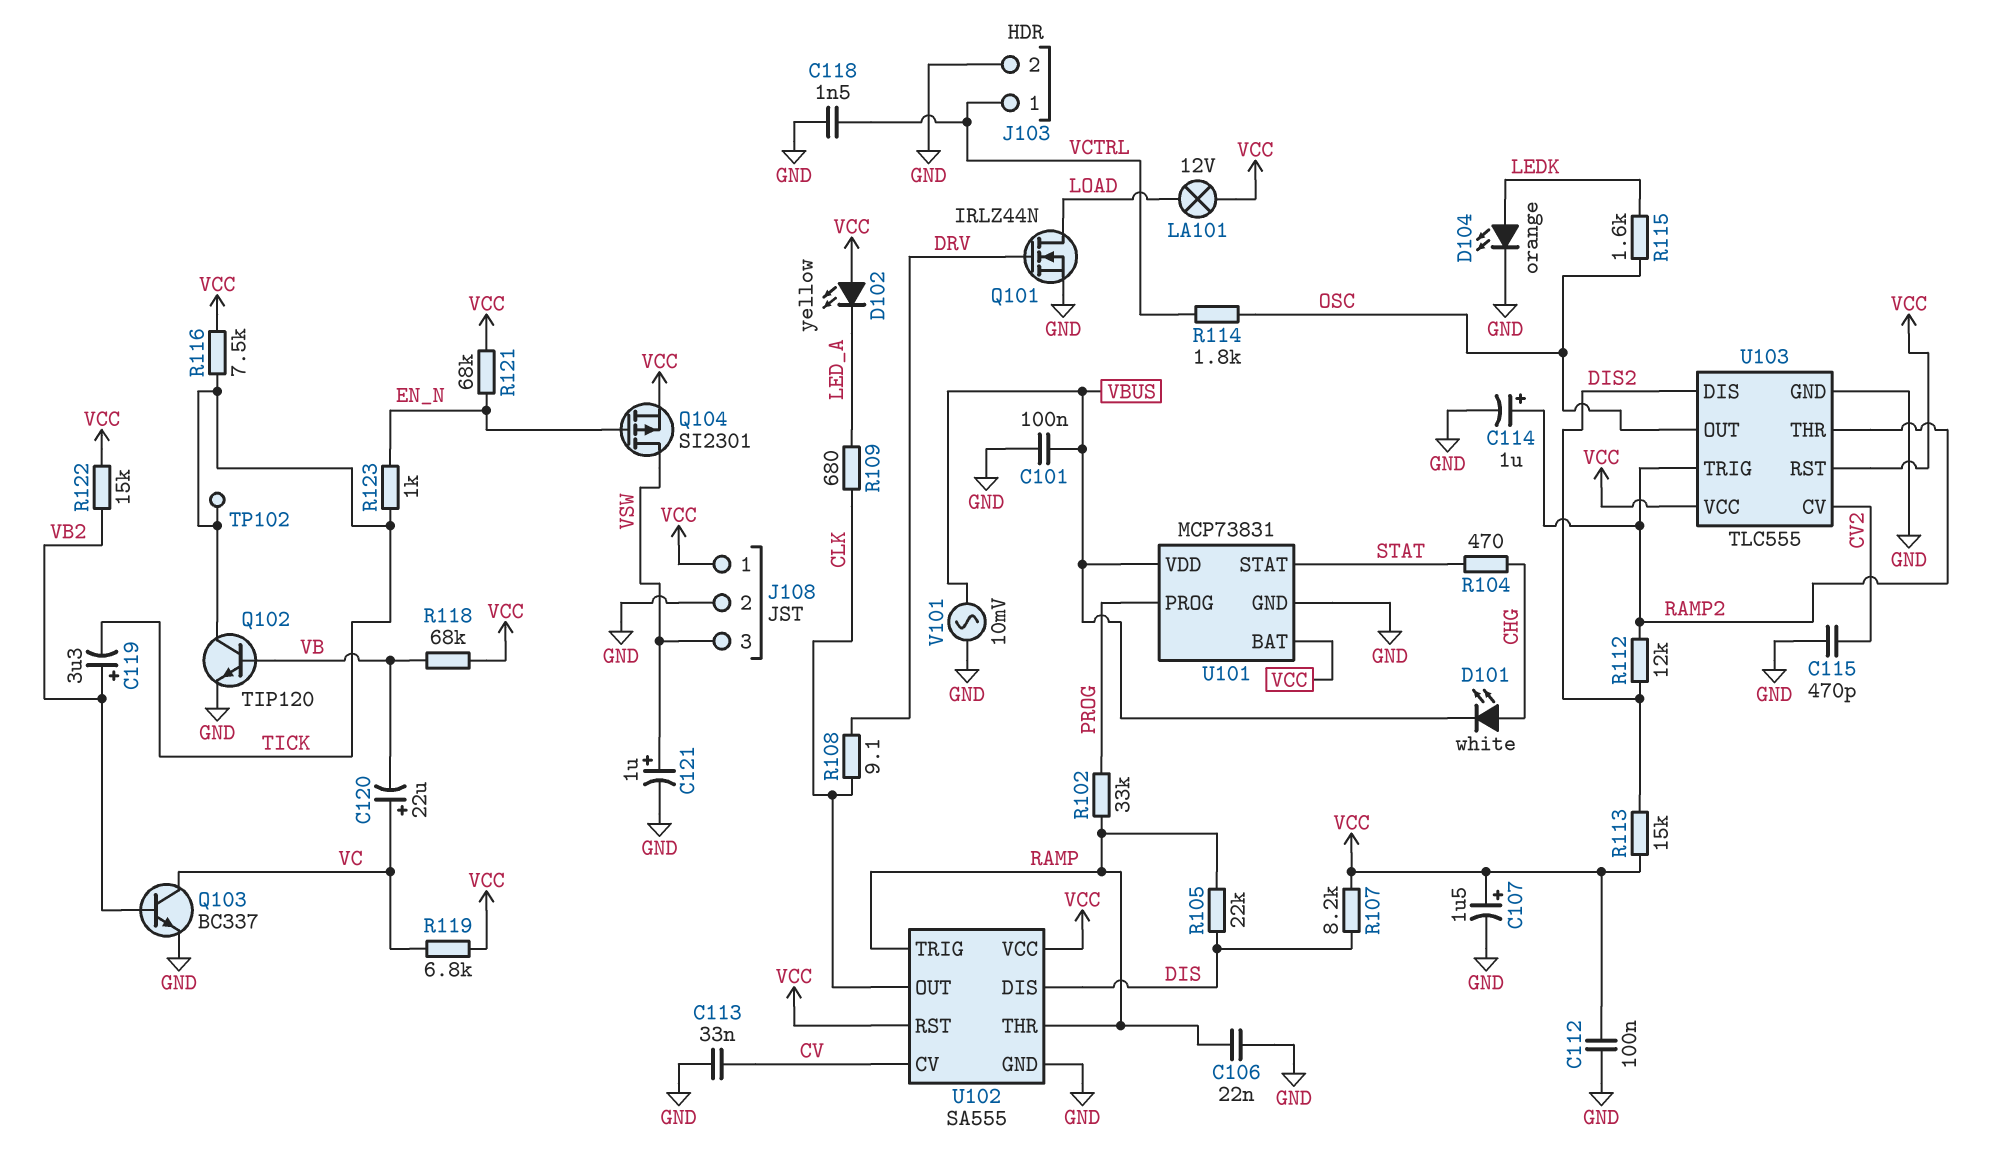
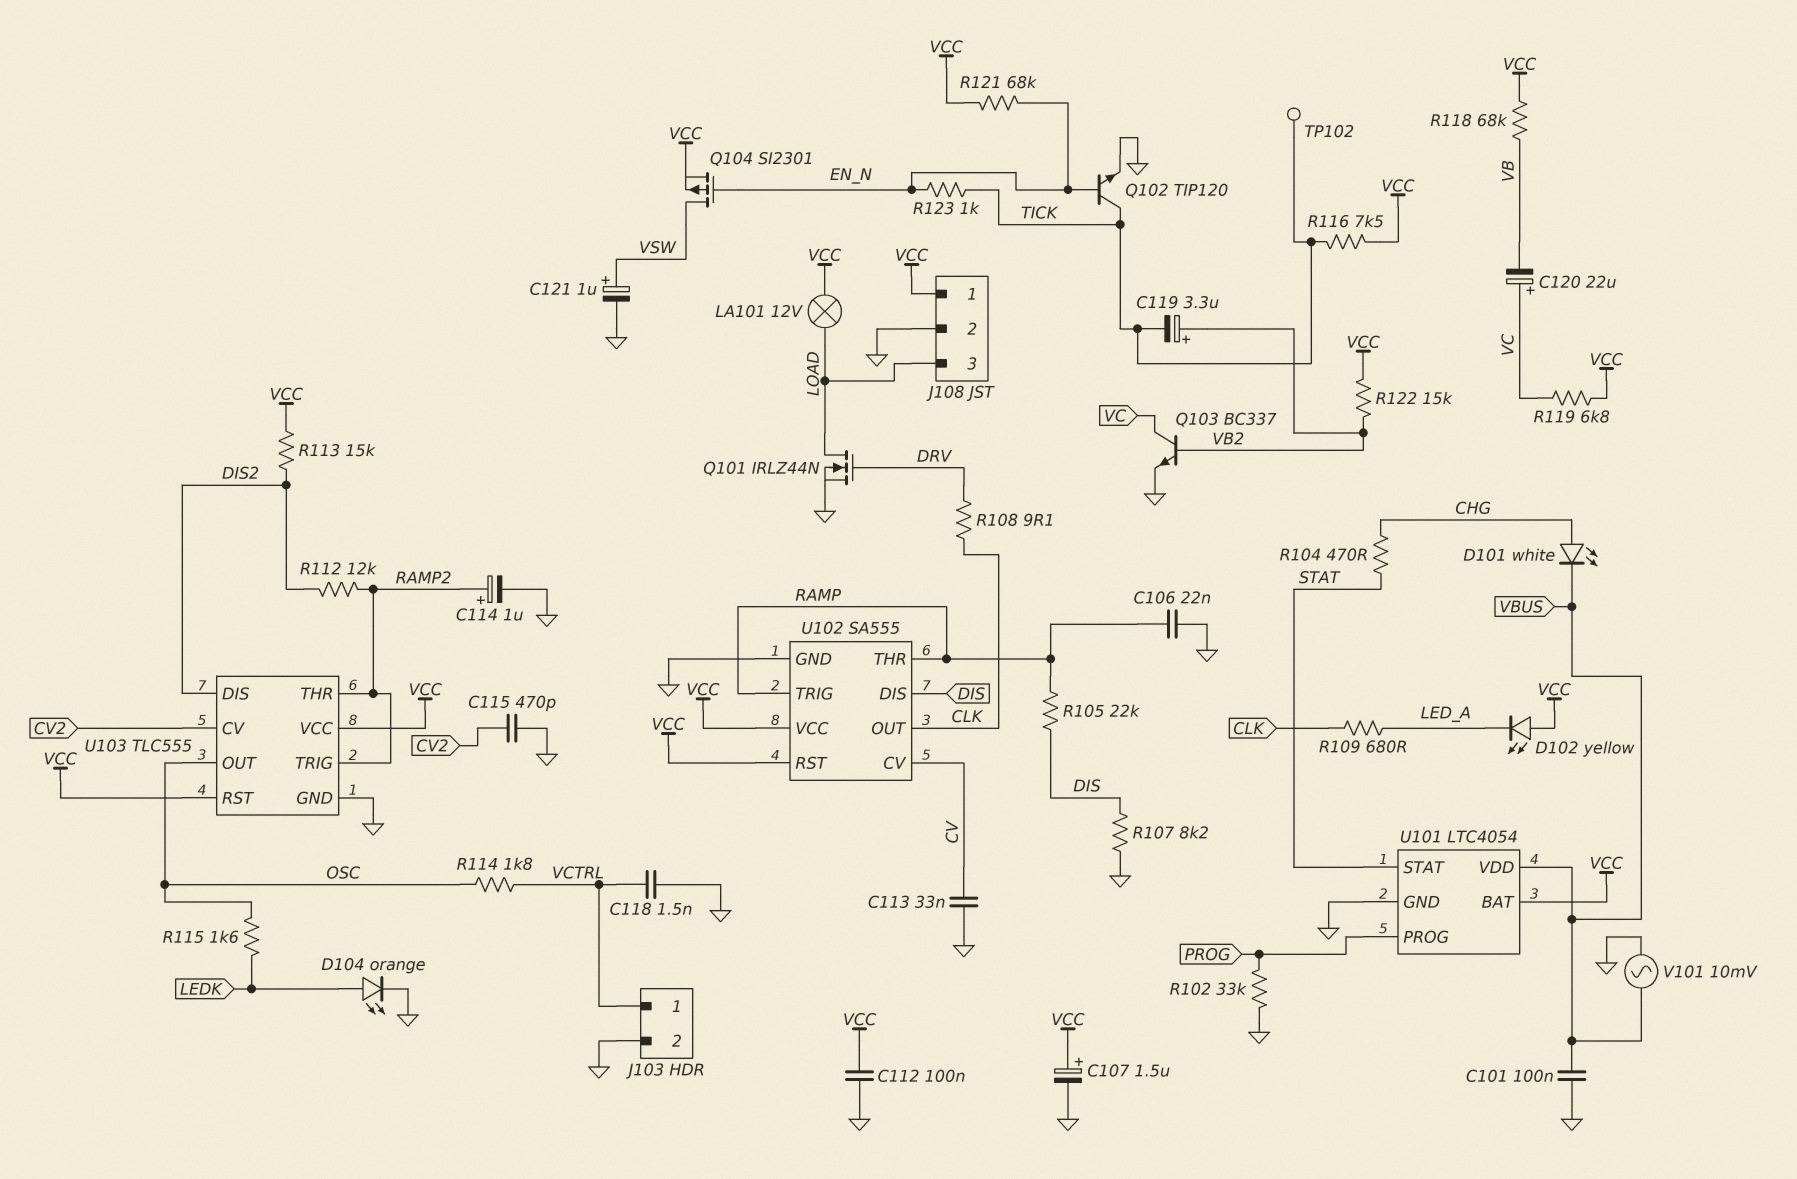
J108 pin 3: VSW -> LOAD
Q102: NPN TIP120 (B VB, C TICK, E GND) -> NPN TIP120 (B EN_N, C TICK, E GND)
R102: 33k (PROG, RAMP) -> 33k (GND, PROG)
R107: 8.2k (DIS, VCC) -> 8.2k (DIS, GND)
U101: MCP73831 -> LTC4054

